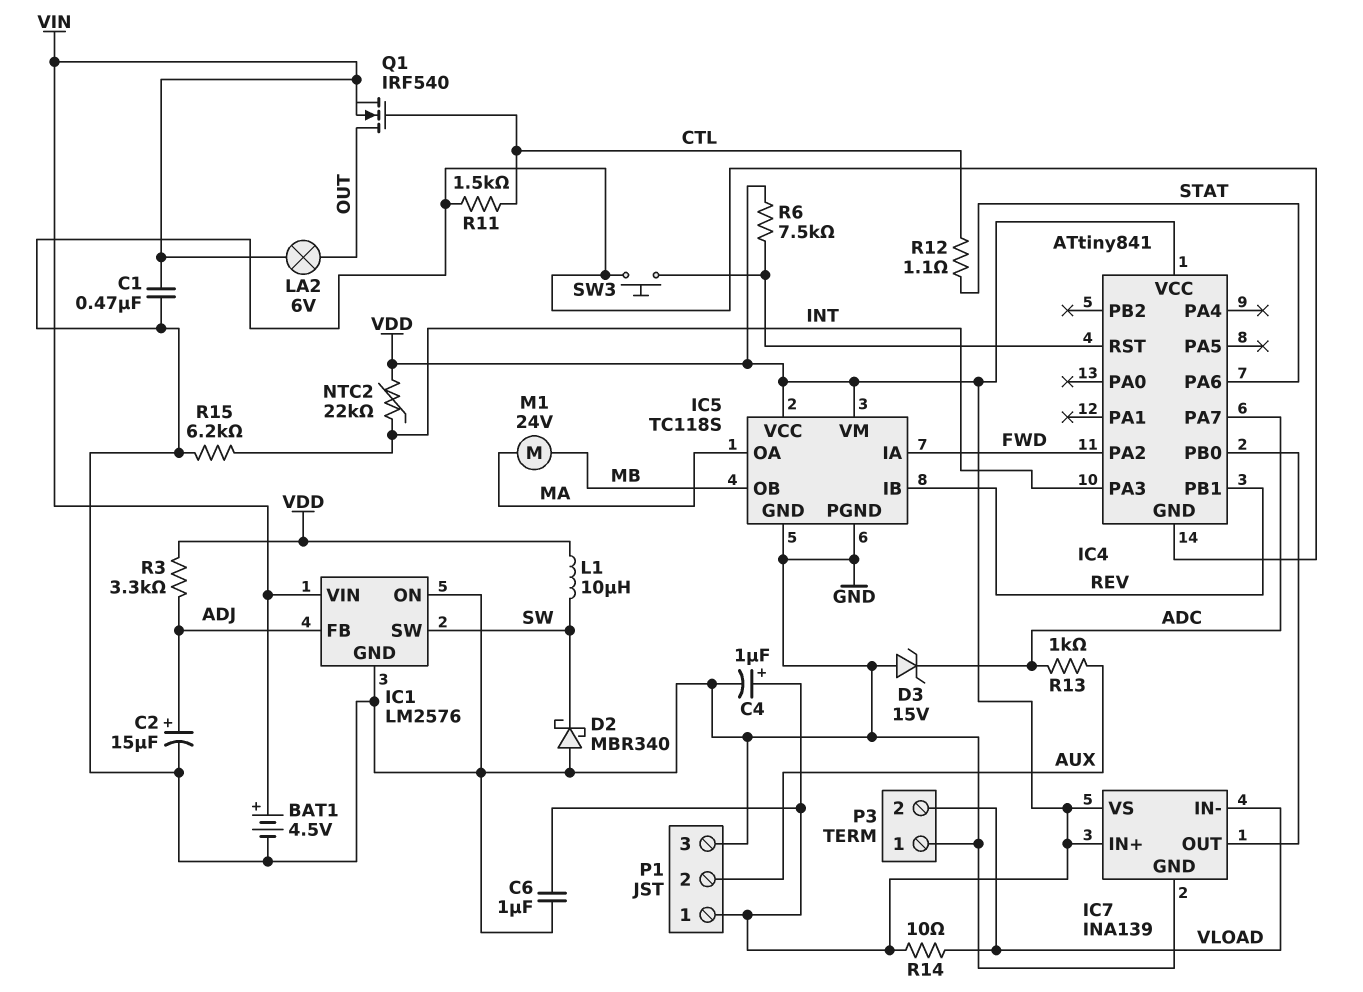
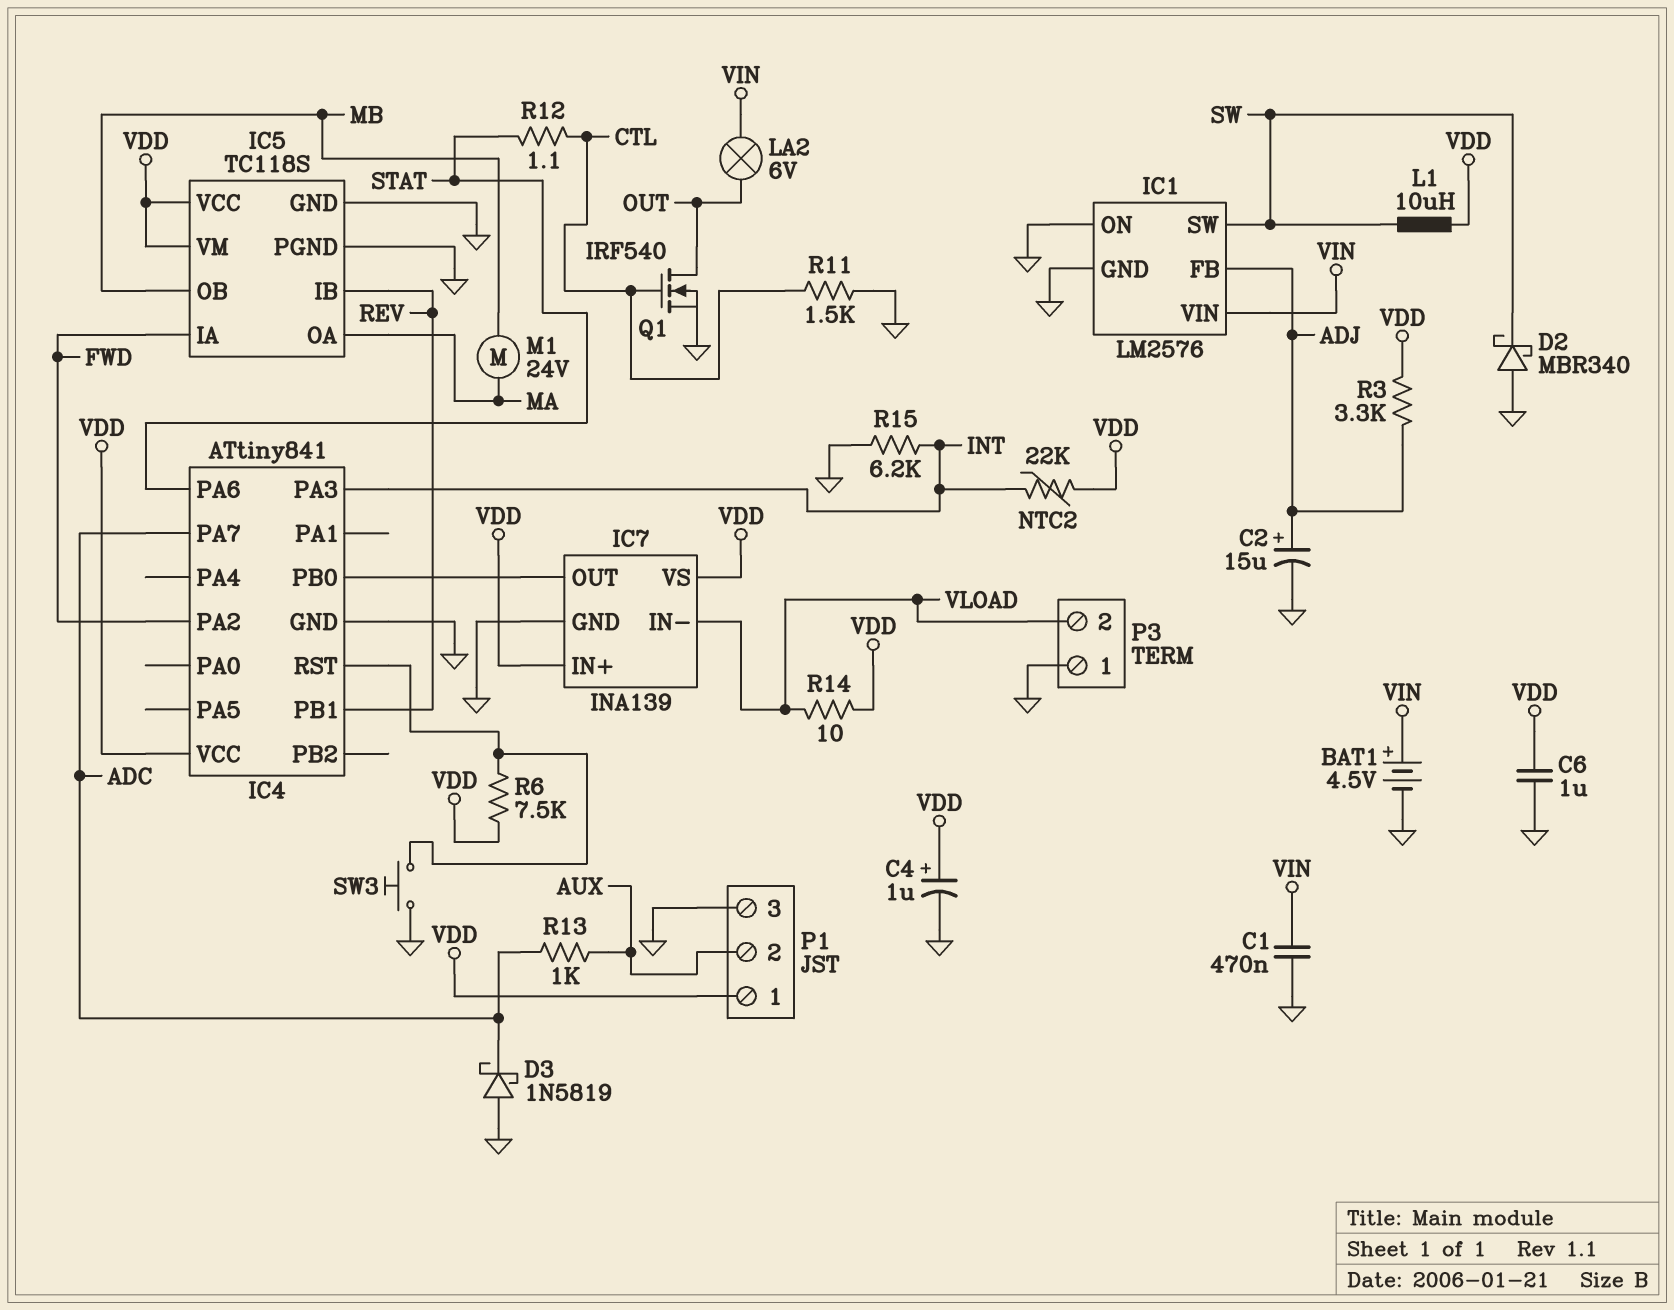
D3: zener 15V (A GND, K ADC) -> schottky 1N5819 (A GND, K ADC)
Q1: NMOS IRF540 (G CTL, D OUT, S VIN) -> NMOS IRF540 (G CTL, D OUT, S GND)

